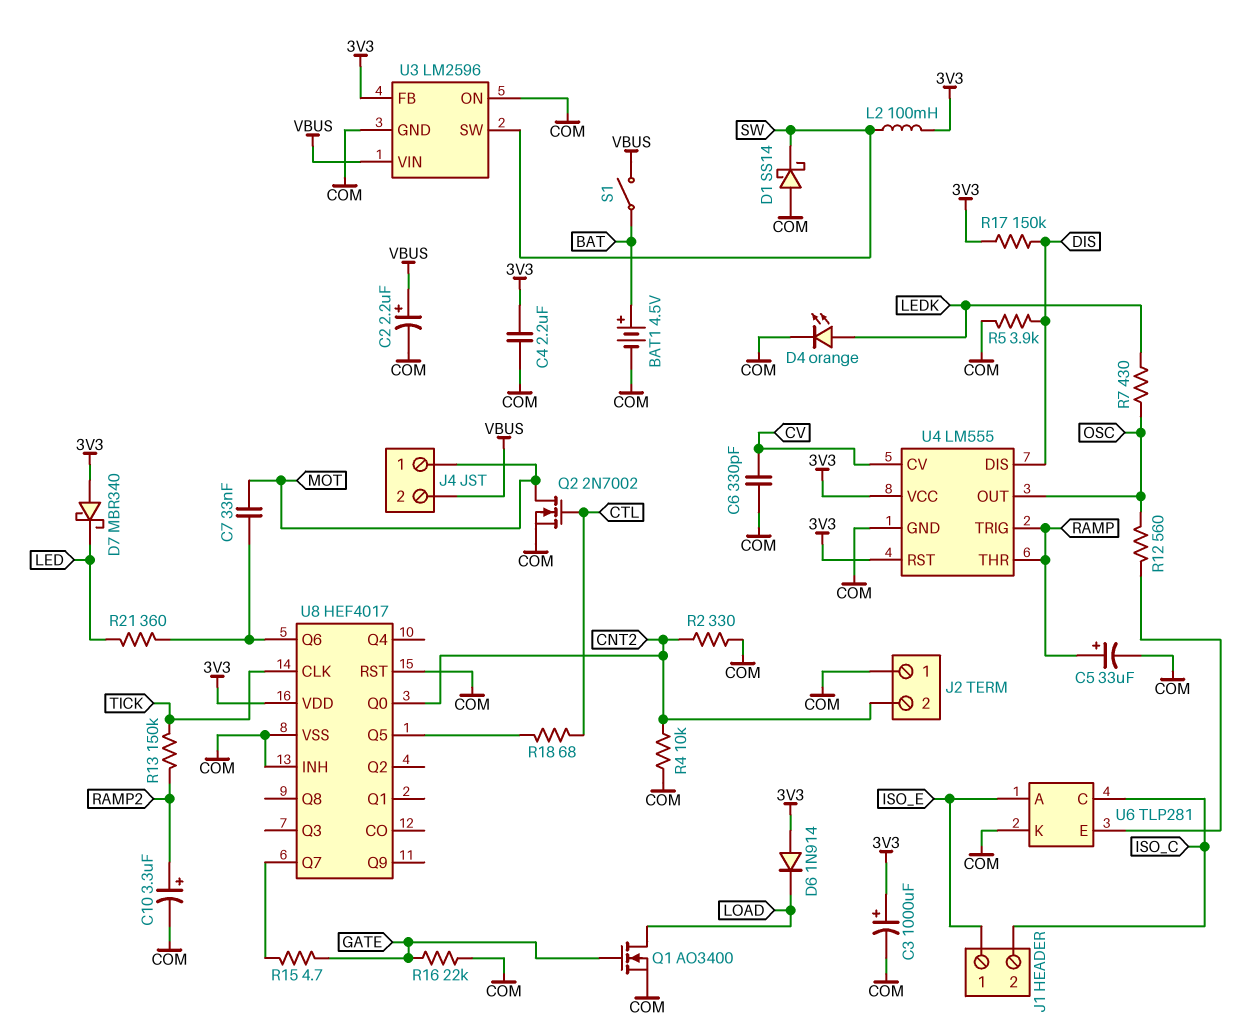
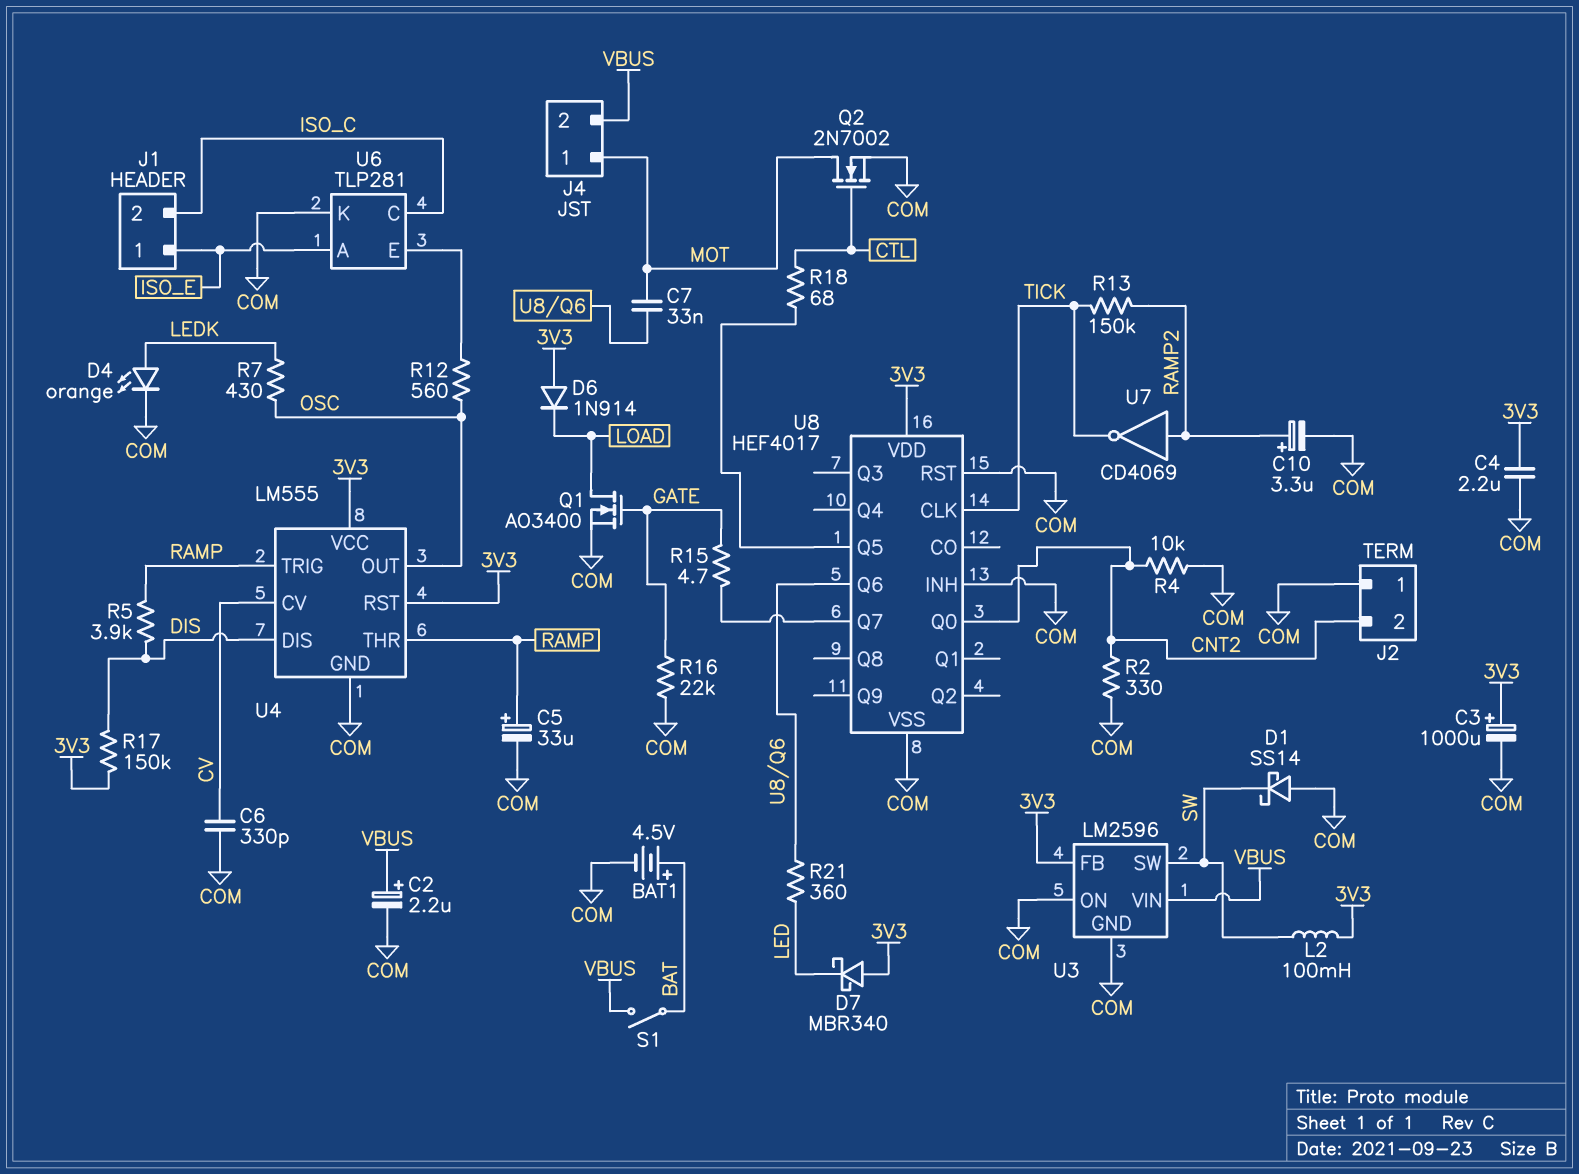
R5: 3.9k (COM, DIS) -> 3.9k (DIS, RAMP)
U7: none -> NOT CD4069 (in RAMP2, out TICK)

